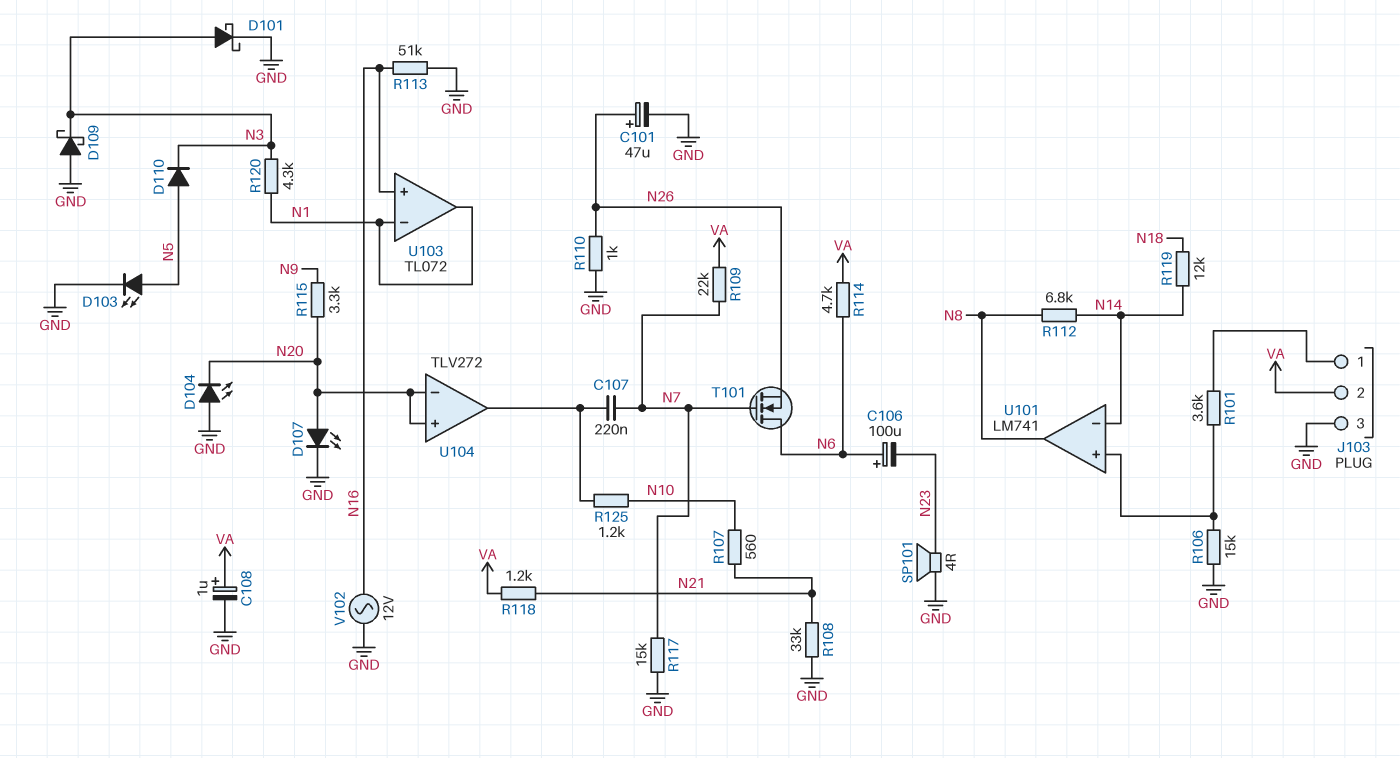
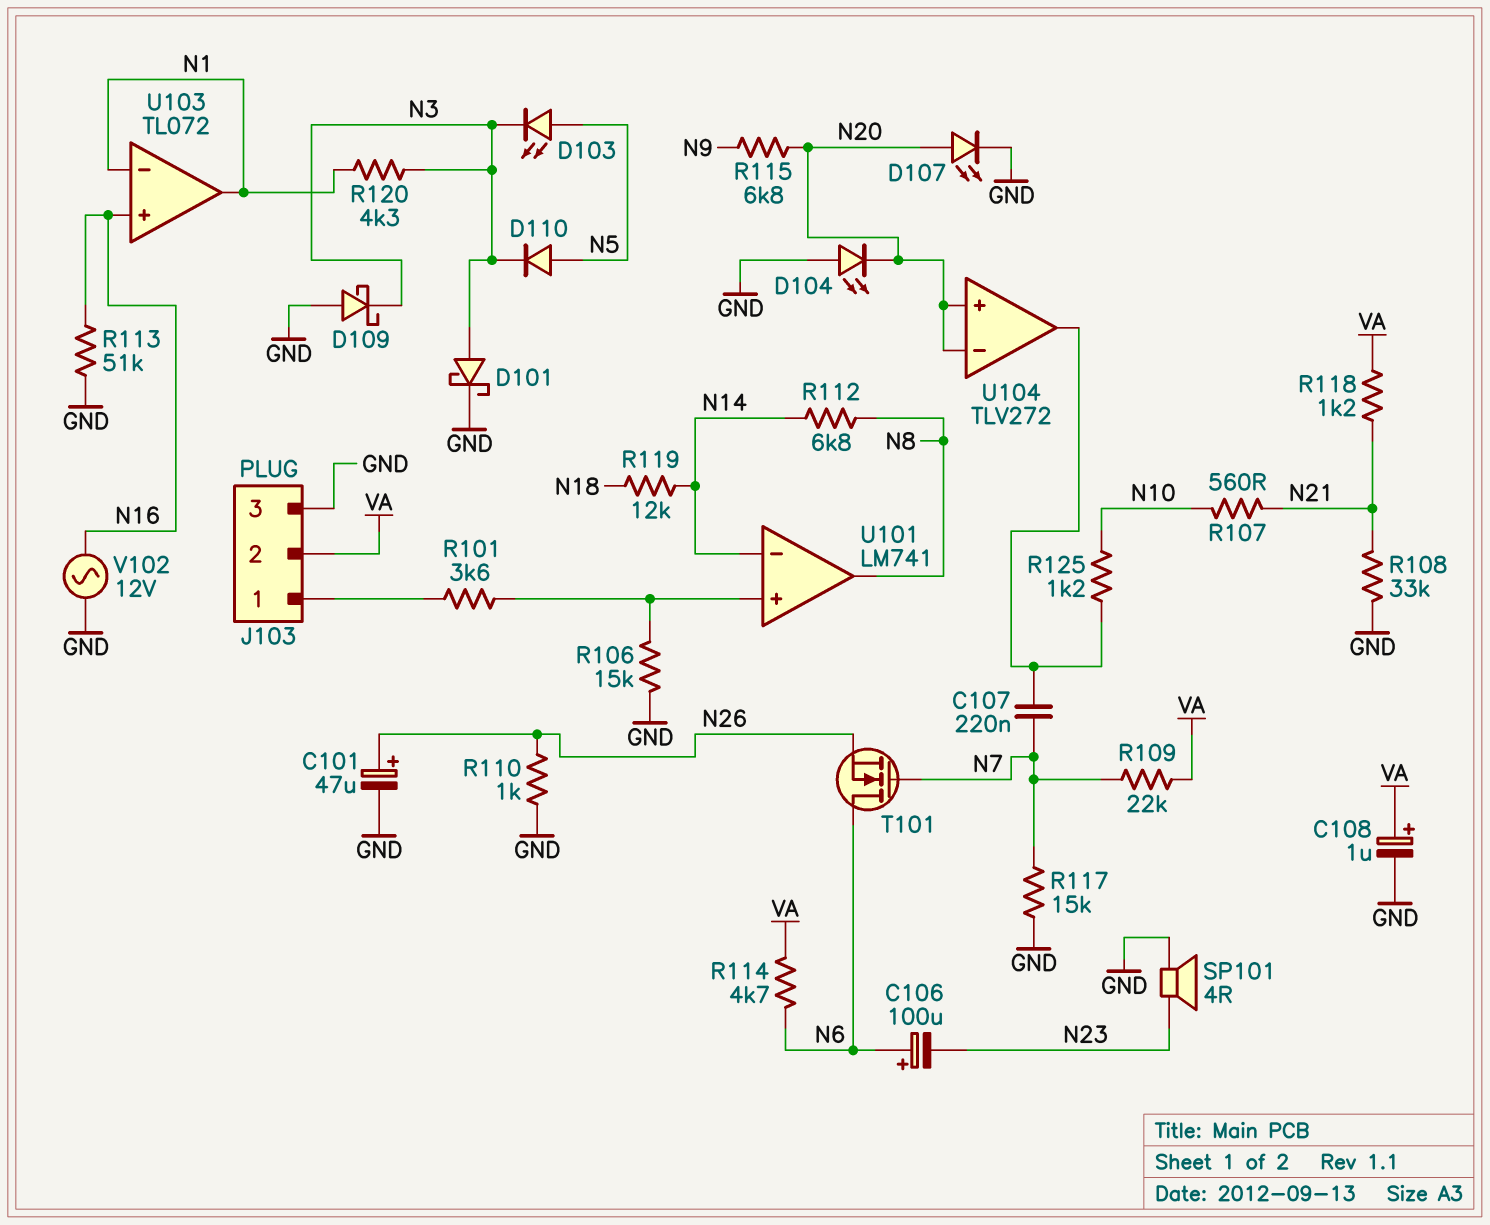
D103: LED (A N5, K GND) -> LED (A N5, K N3)
R115: 3.3k (N9, N20) -> 6.8k (N9, N20)

